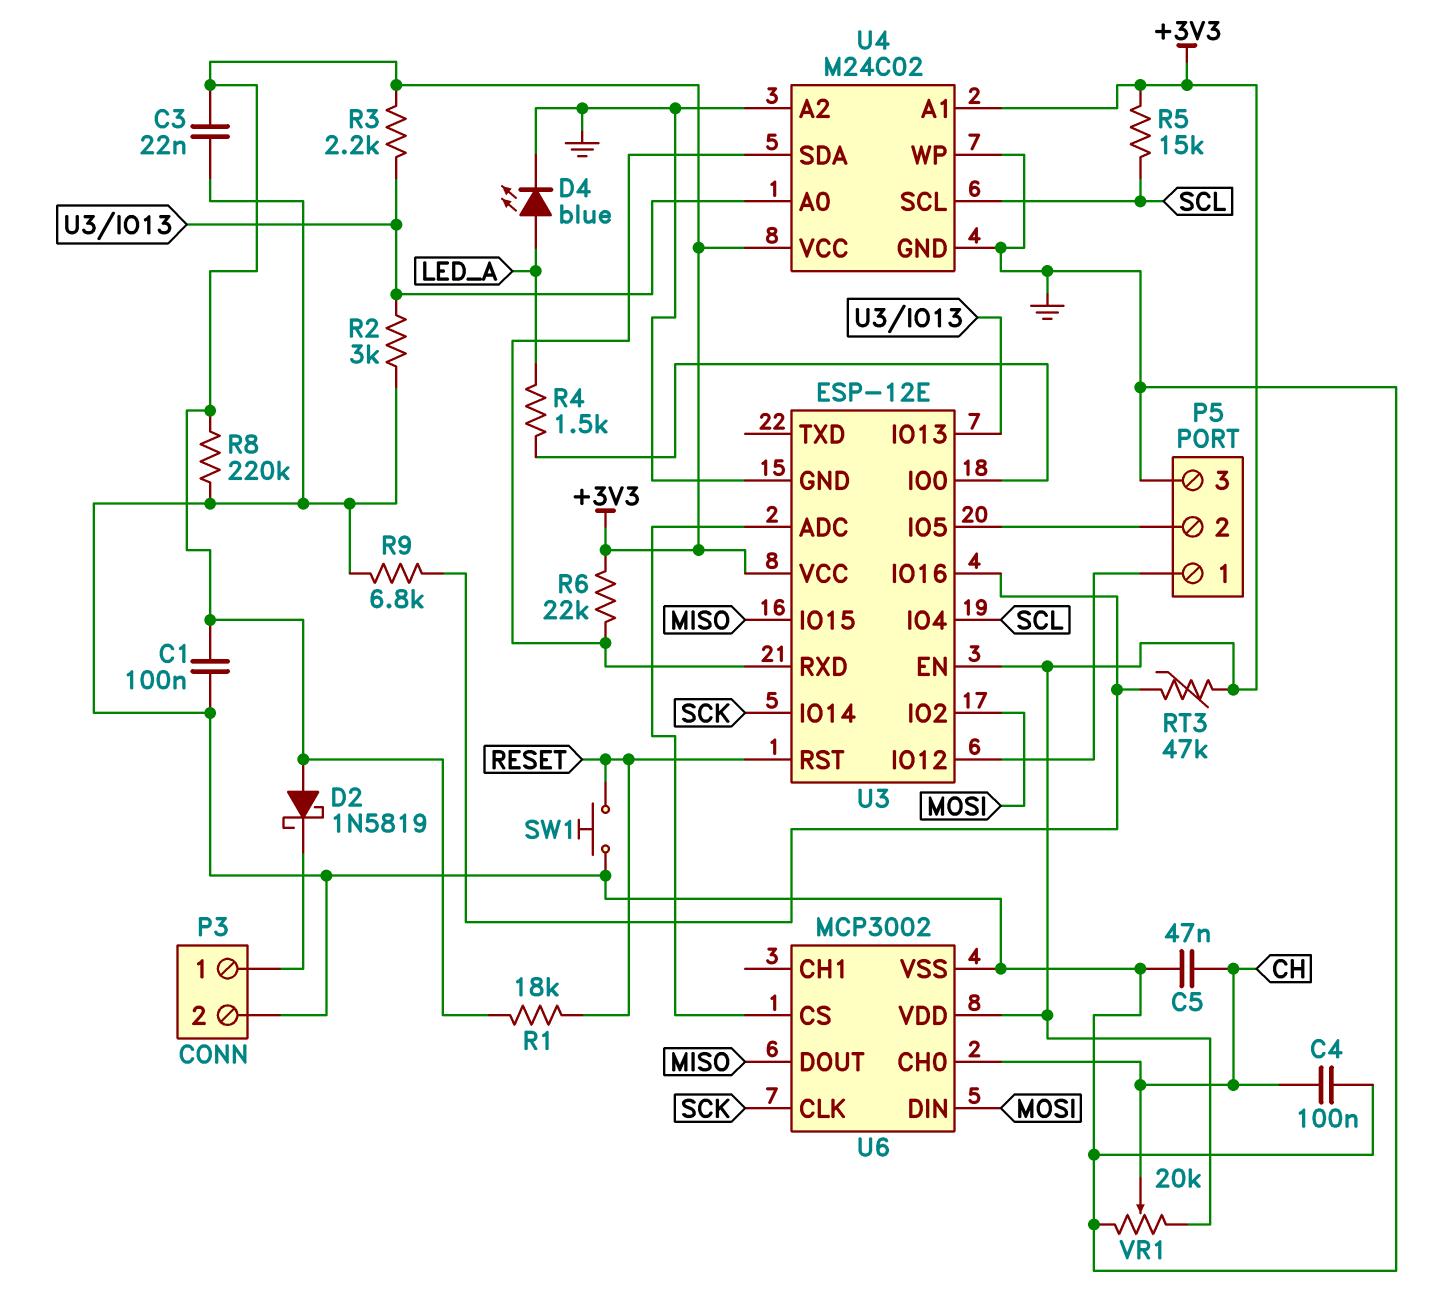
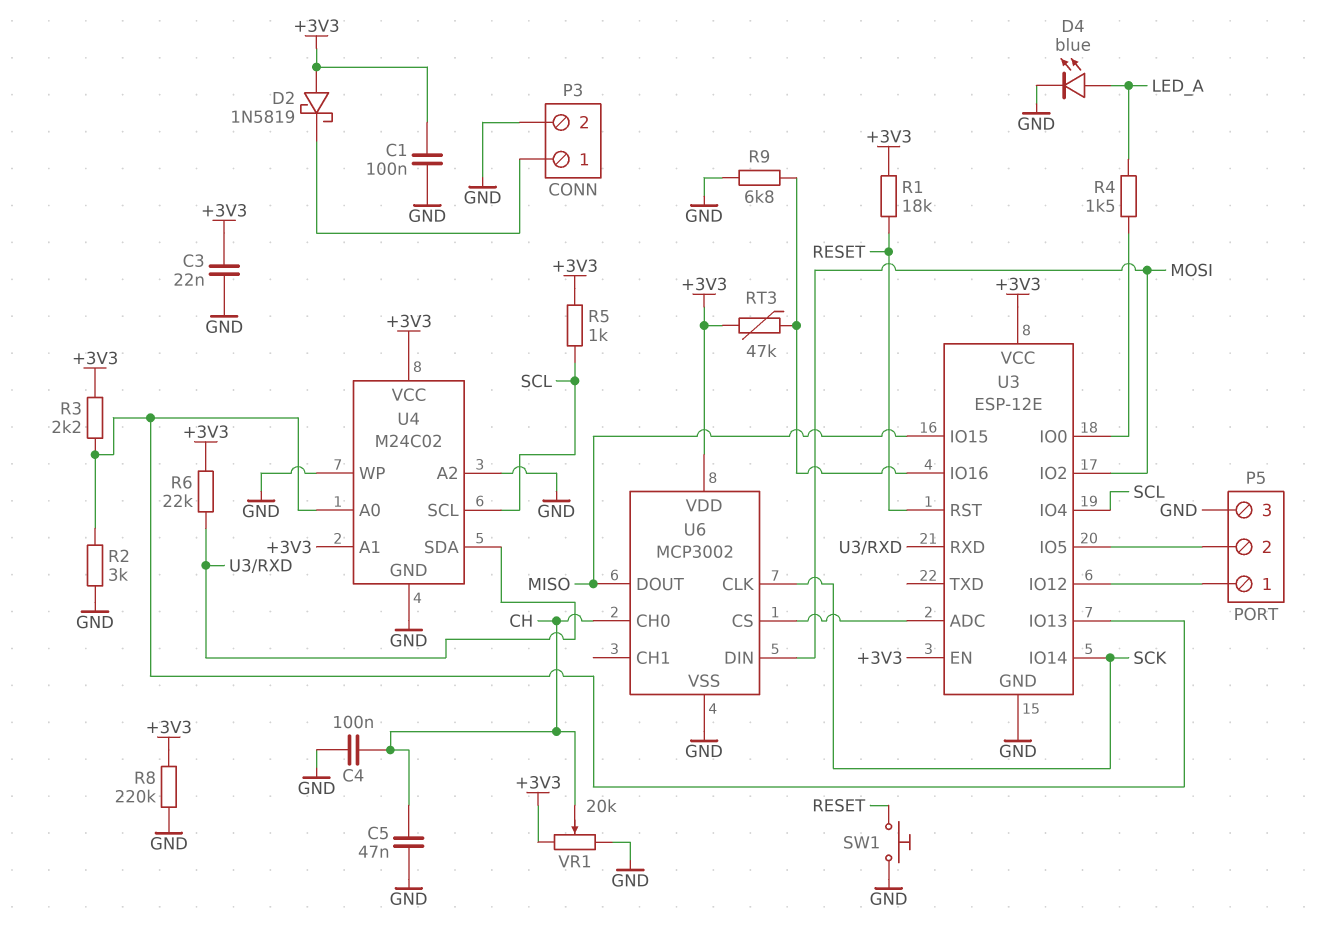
R5: 15k (+3V3, SCL) -> 1k (+3V3, SCL)

